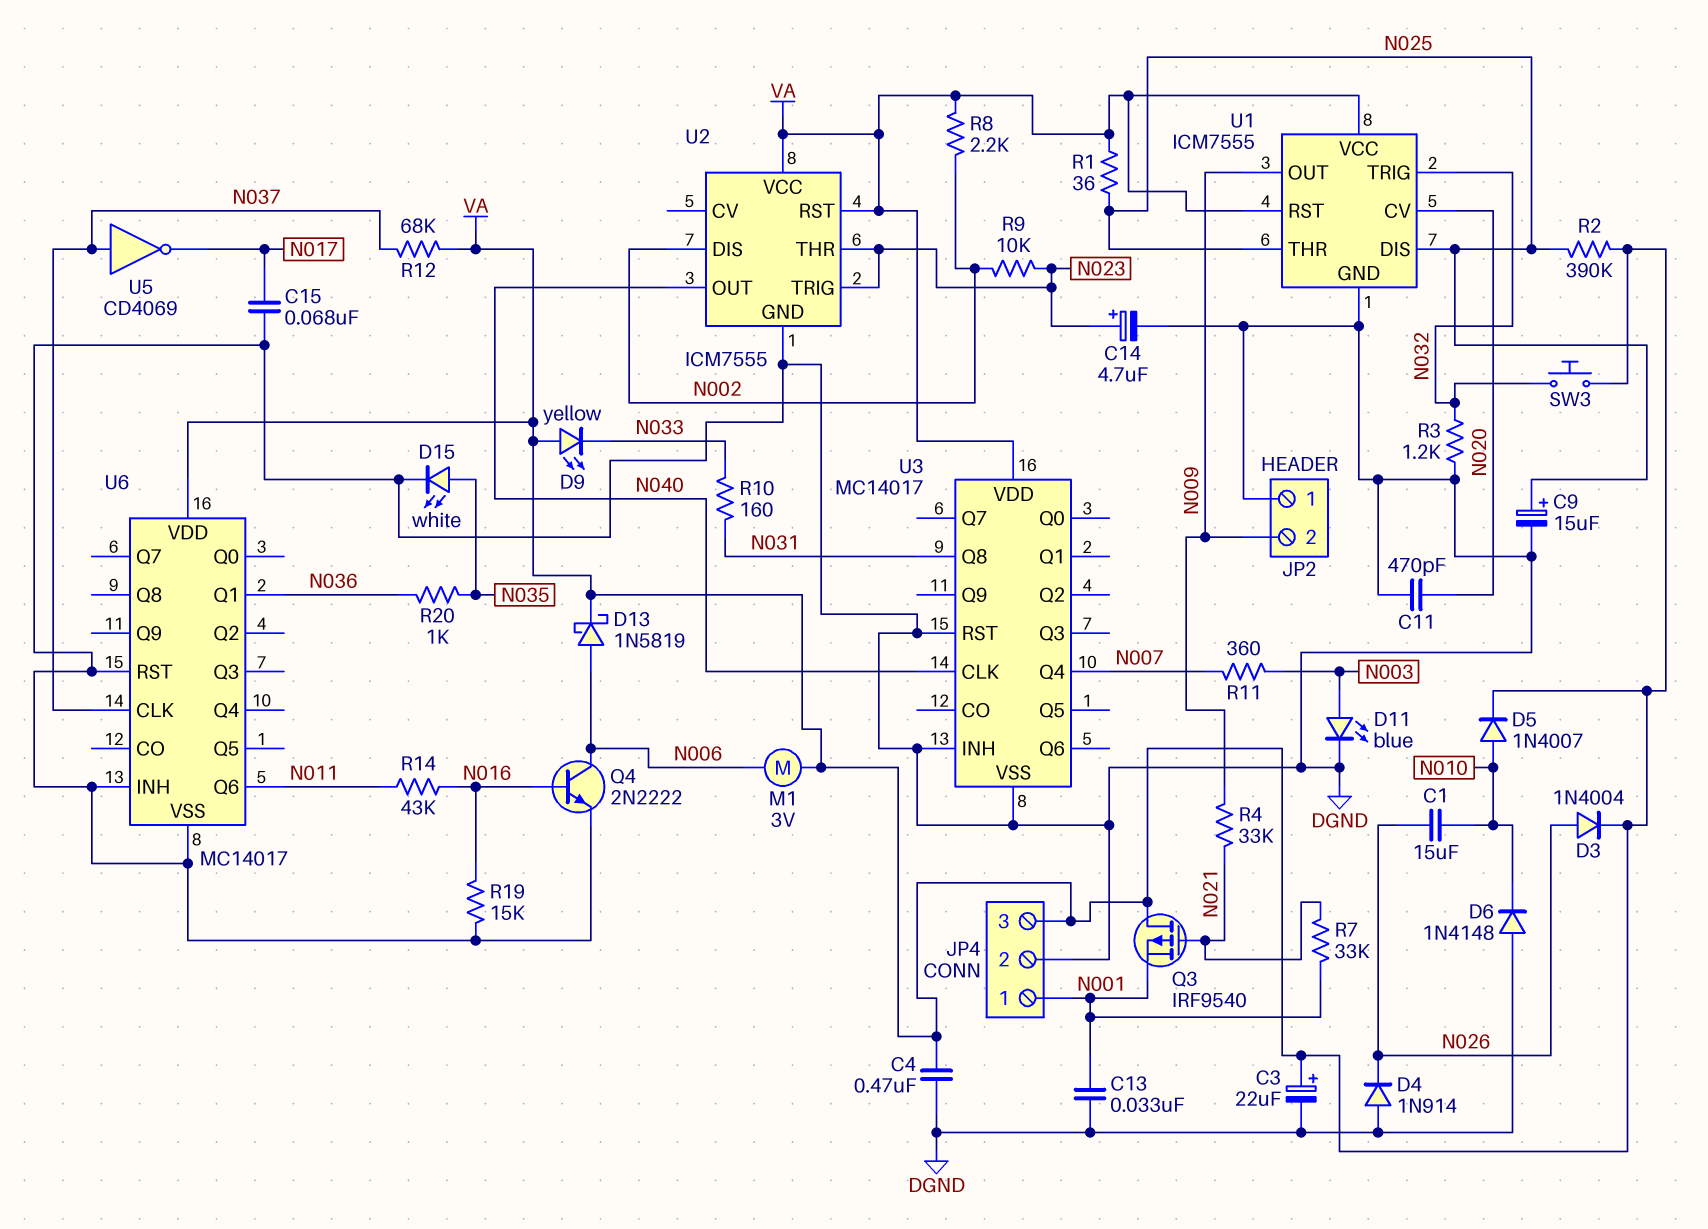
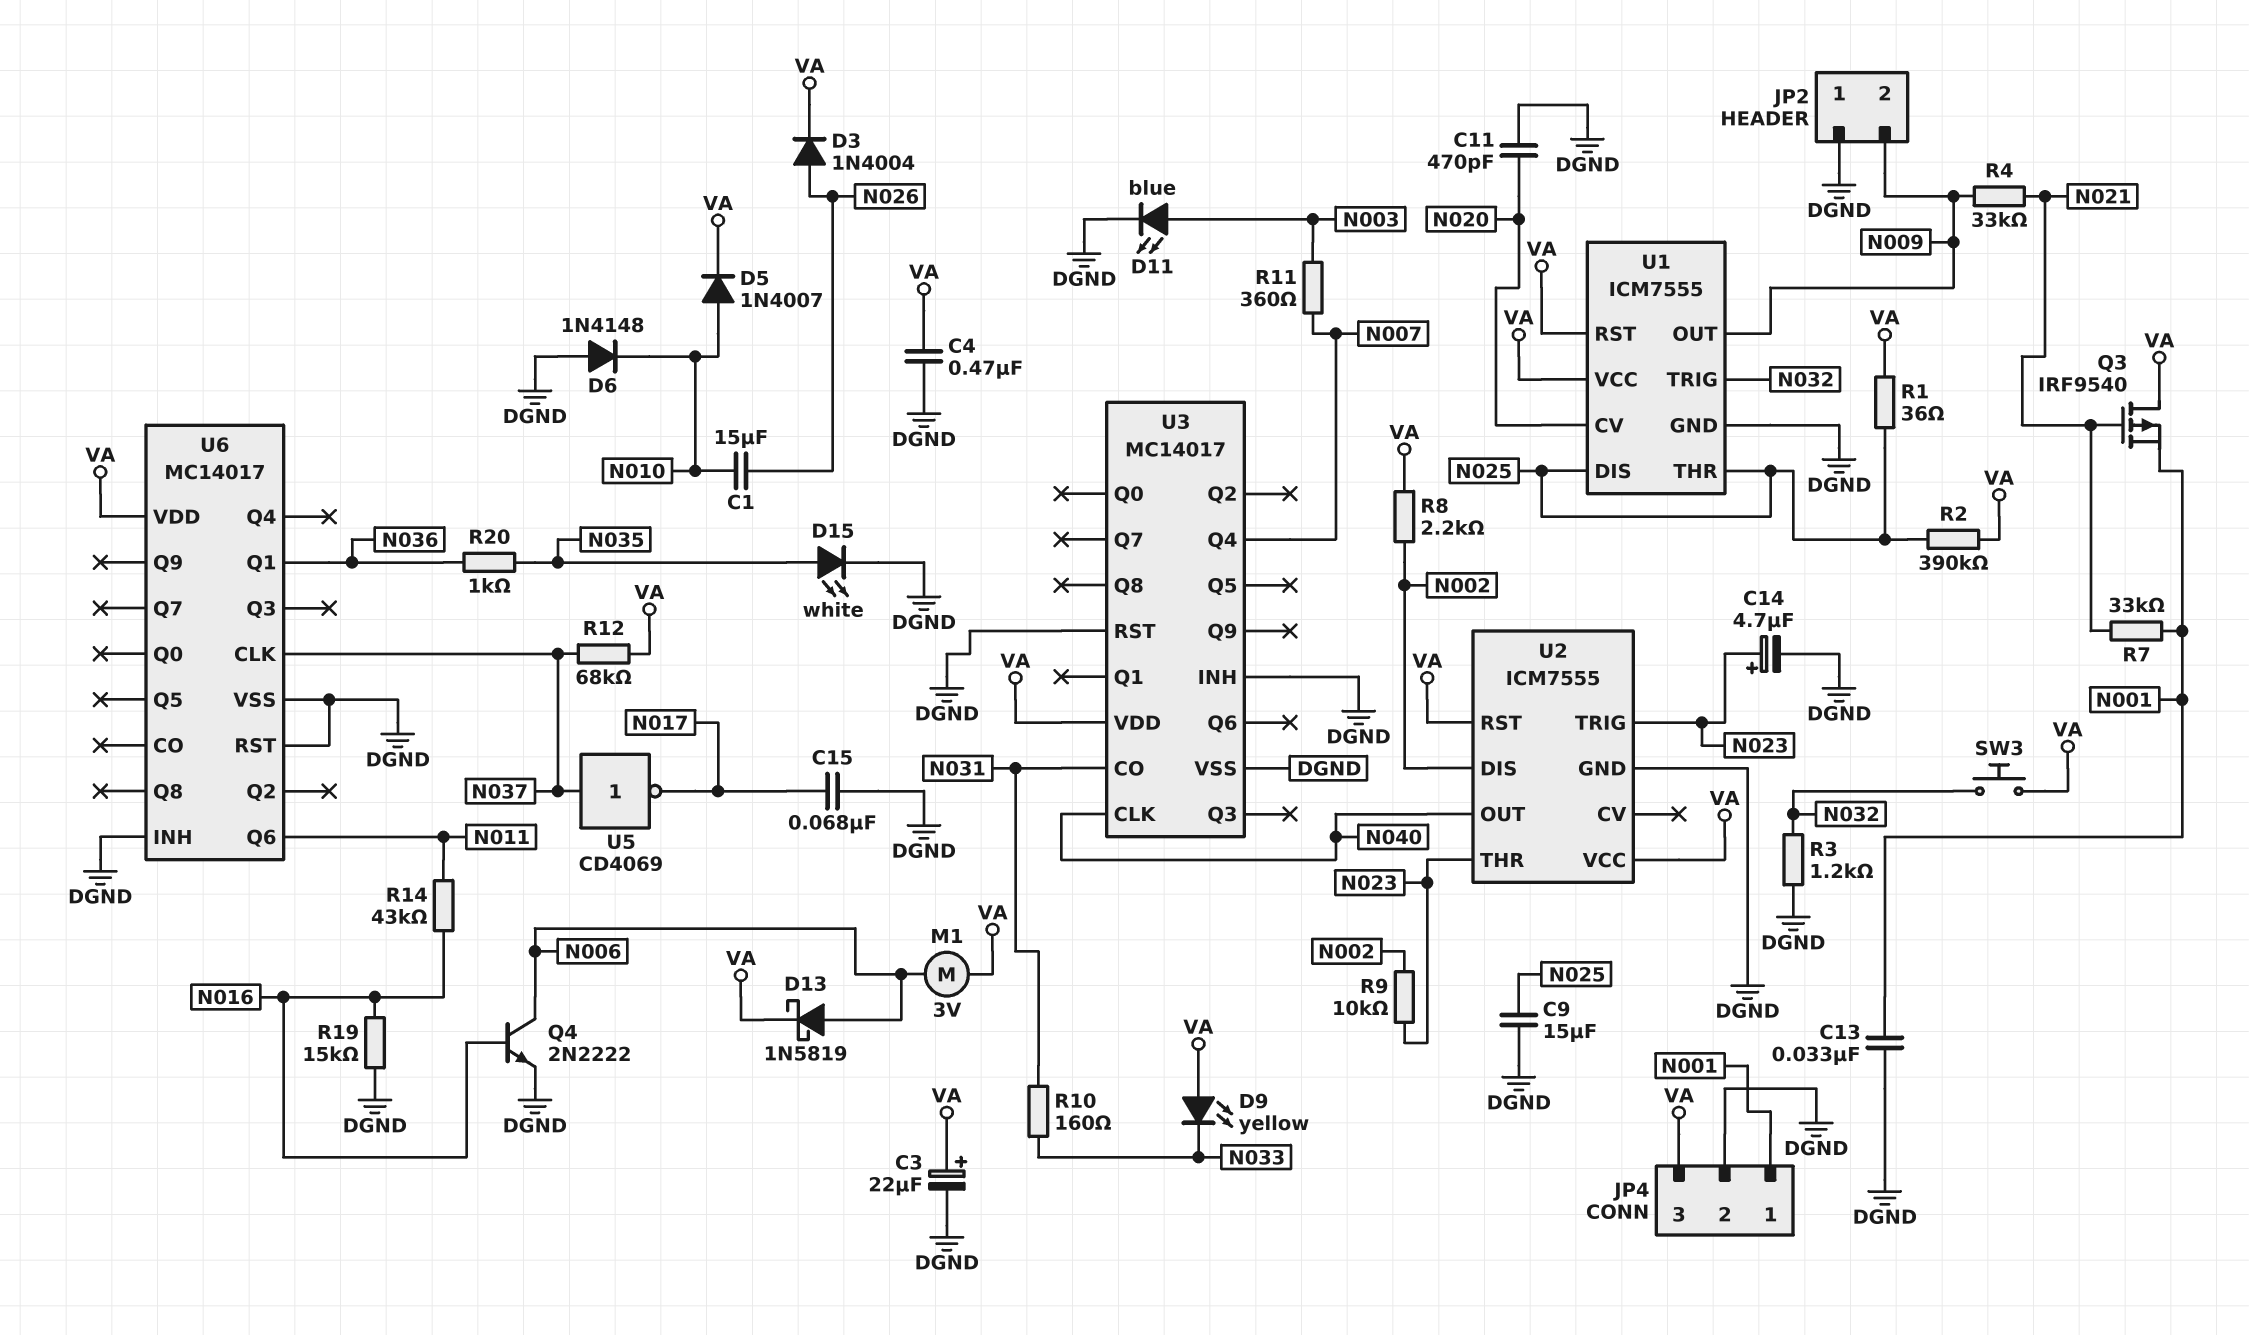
C9: 15uF (plus N025, minus DGND) -> 15uF (DGND, N025)
D4: diode 1N914 (A DGND, K N026) -> none
U3 pin CO: none -> N031
U3 pin Q8: N031 -> none

